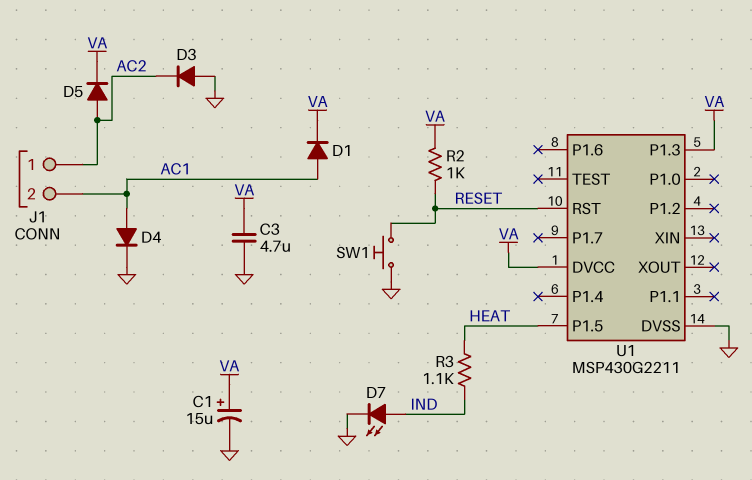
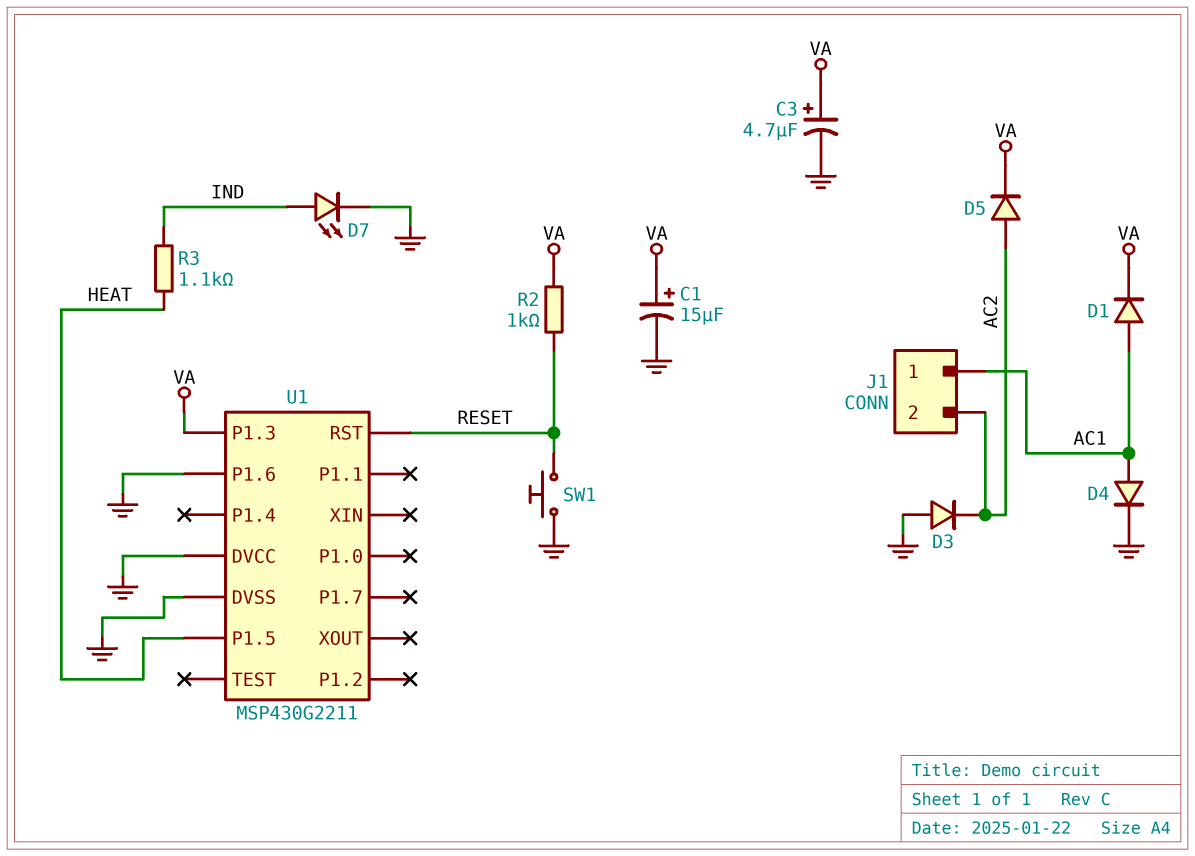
C3: 4.7uF (GND, VA) -> 4.7uF (plus VA, minus GND)
J1 pin 1: AC2 -> AC1
J1 pin 2: AC1 -> AC2
U1 pin DVCC: VA -> GND
U1 pin P1.6: none -> GND

